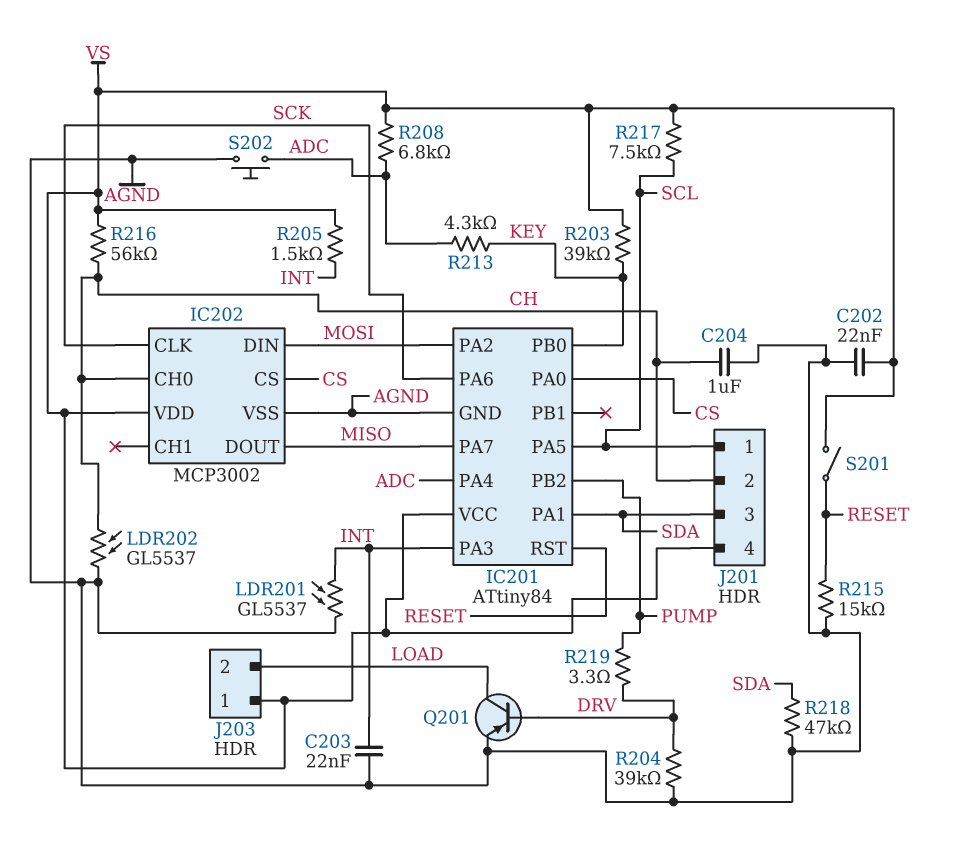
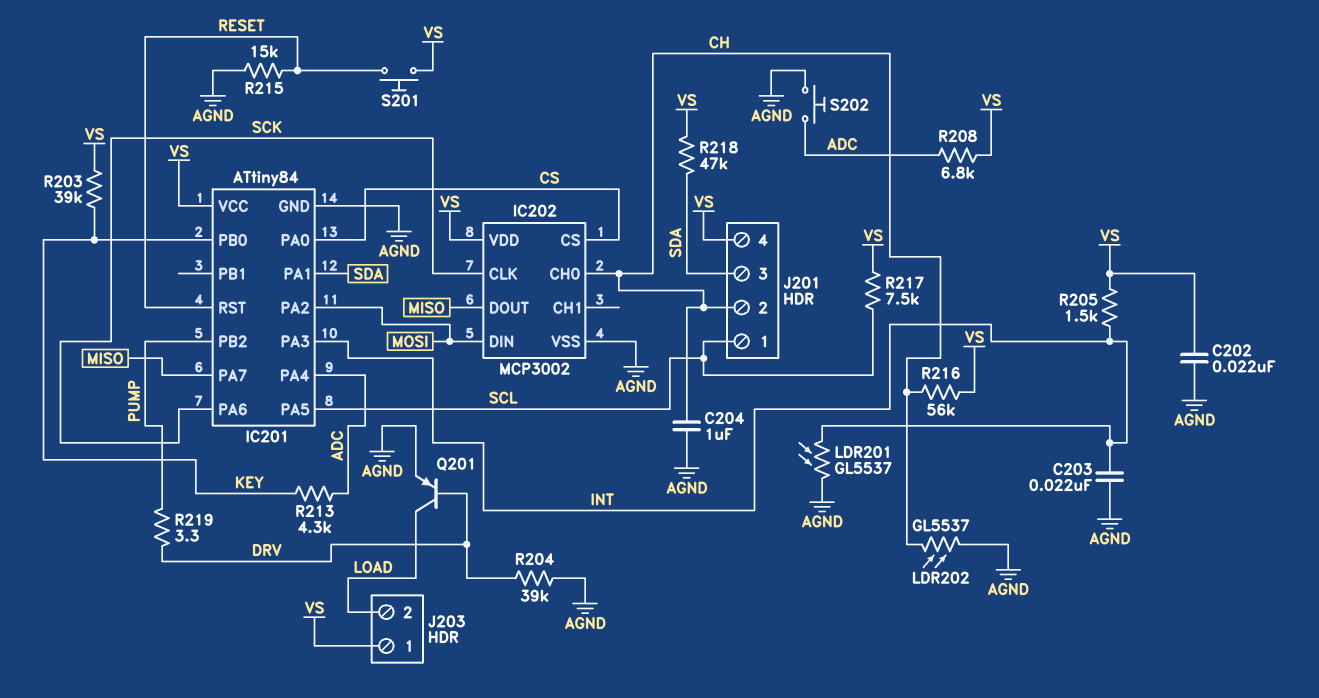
R218: 47k (AGND, SDA) -> 47k (SDA, VS)
S201: switch (RESET, VS) -> button (RESET, VS)

